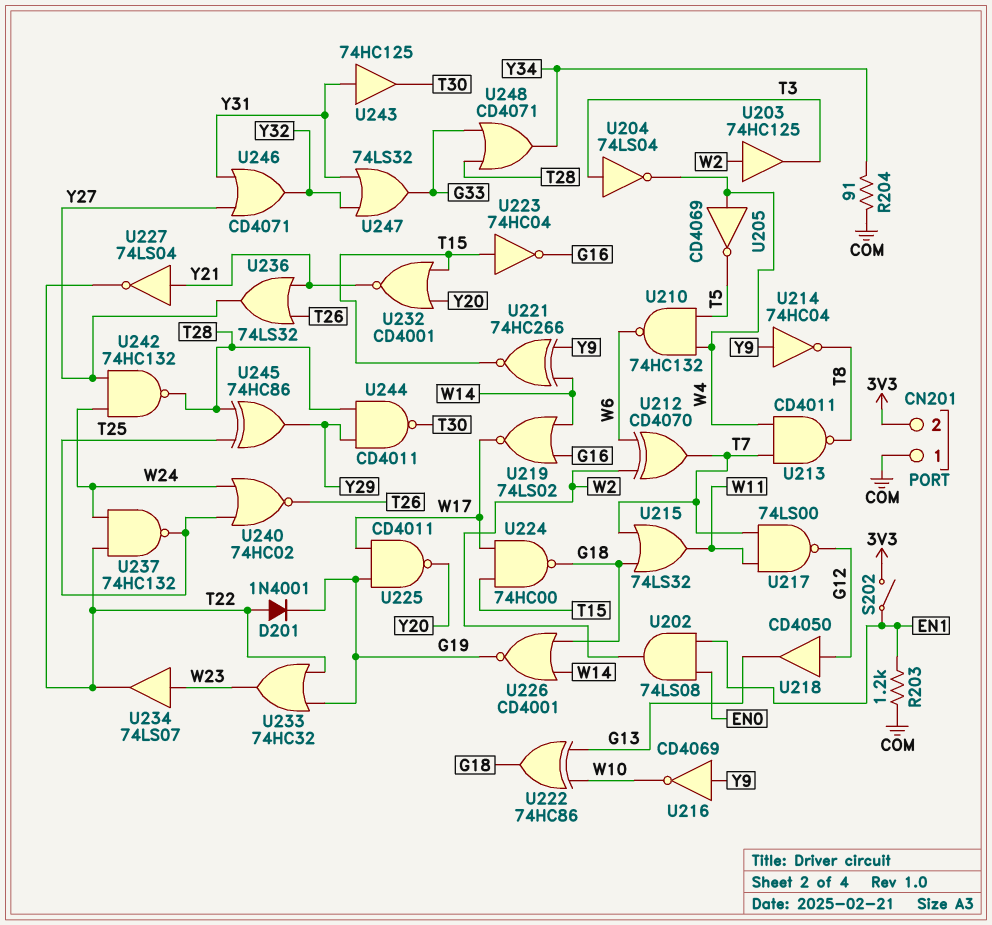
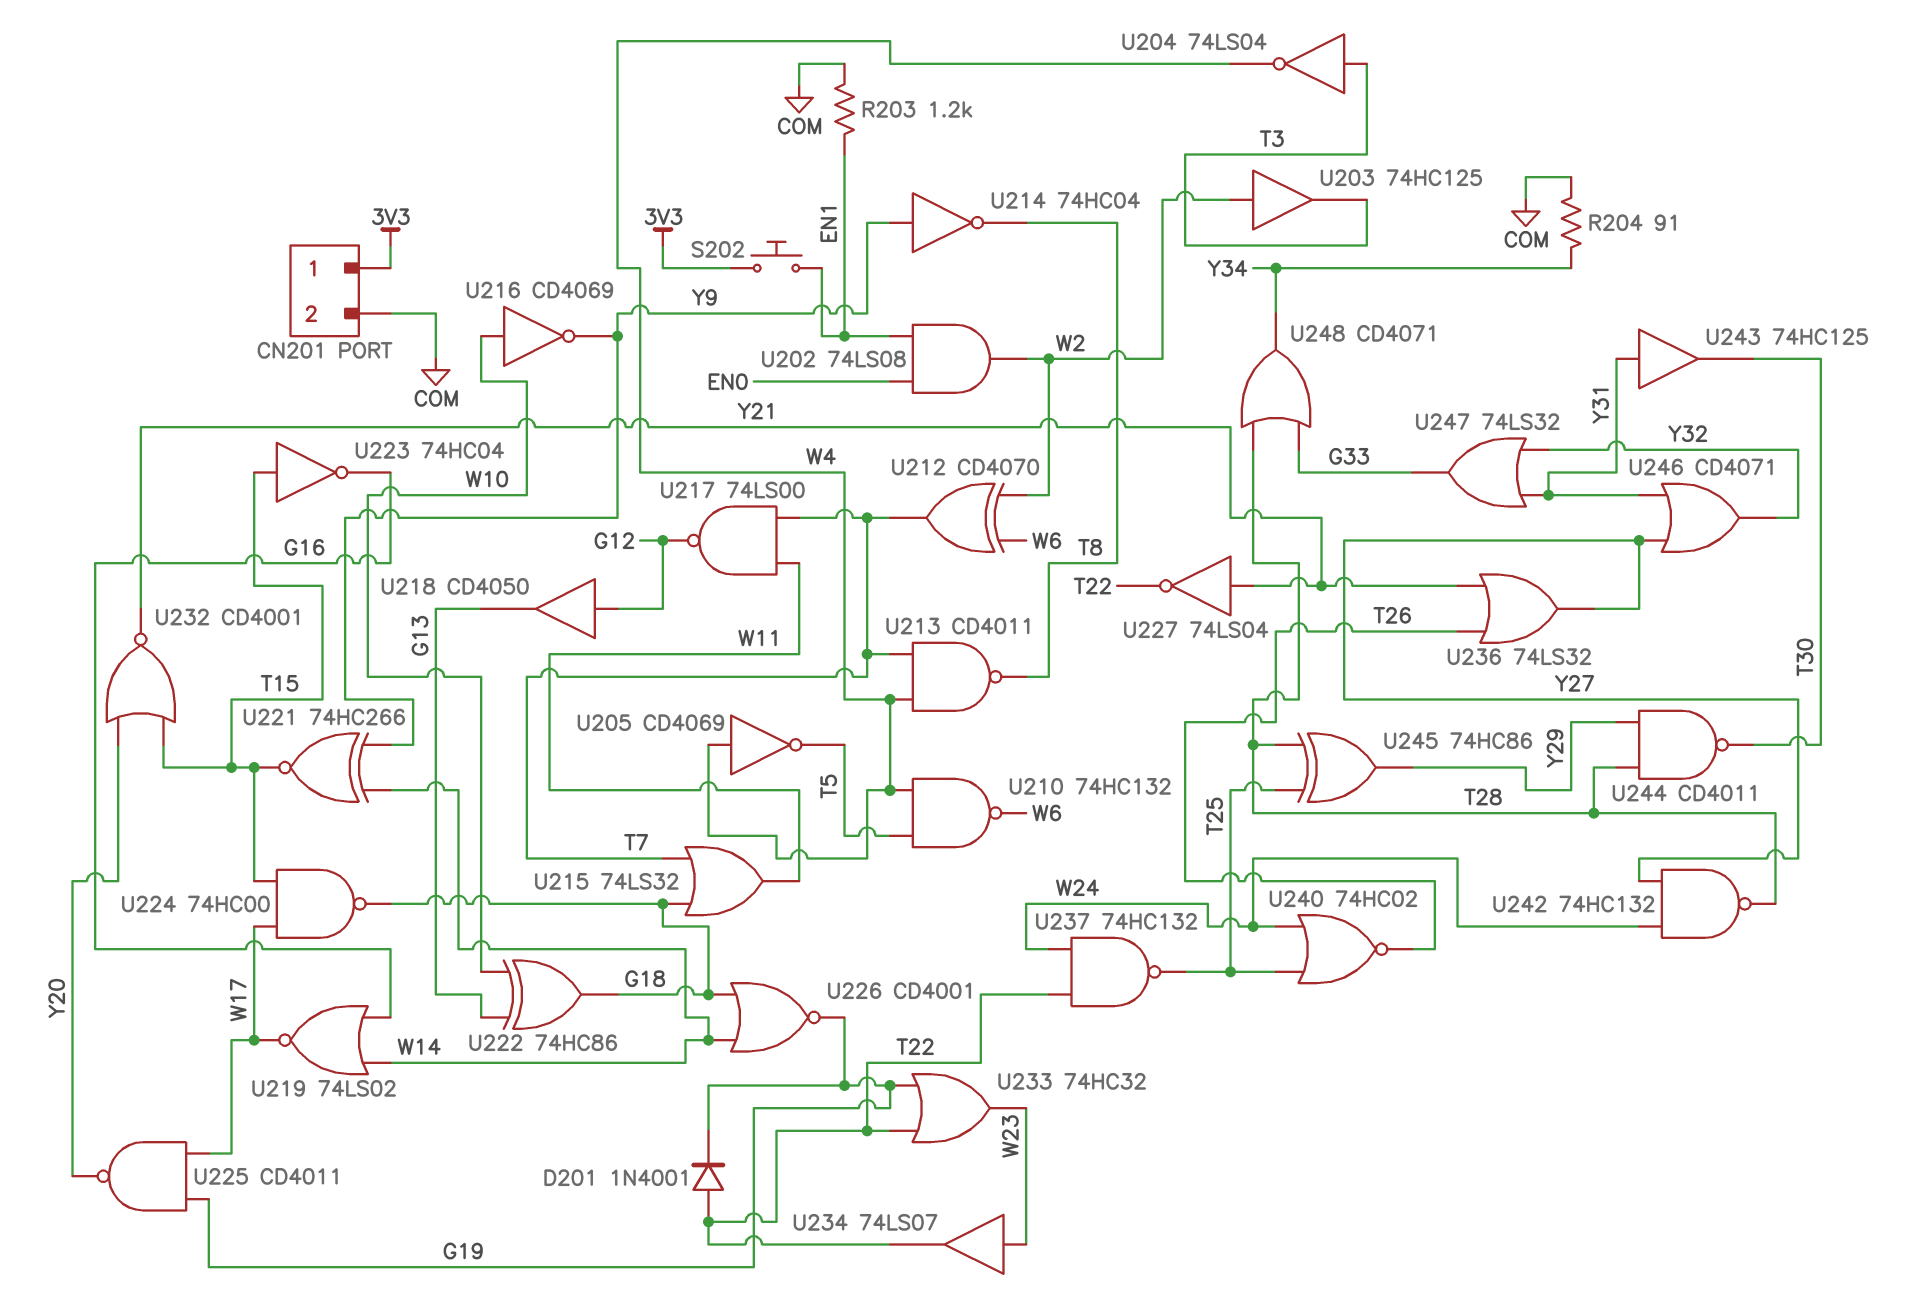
CN201 pin 1: COM -> 3V3
CN201 pin 2: 3V3 -> COM
S202: switch (3V3, EN1) -> button (3V3, EN1)
U216: NOT CD4069 (in Y9, out W10) -> NOT CD4069 (in W10, out Y9)

